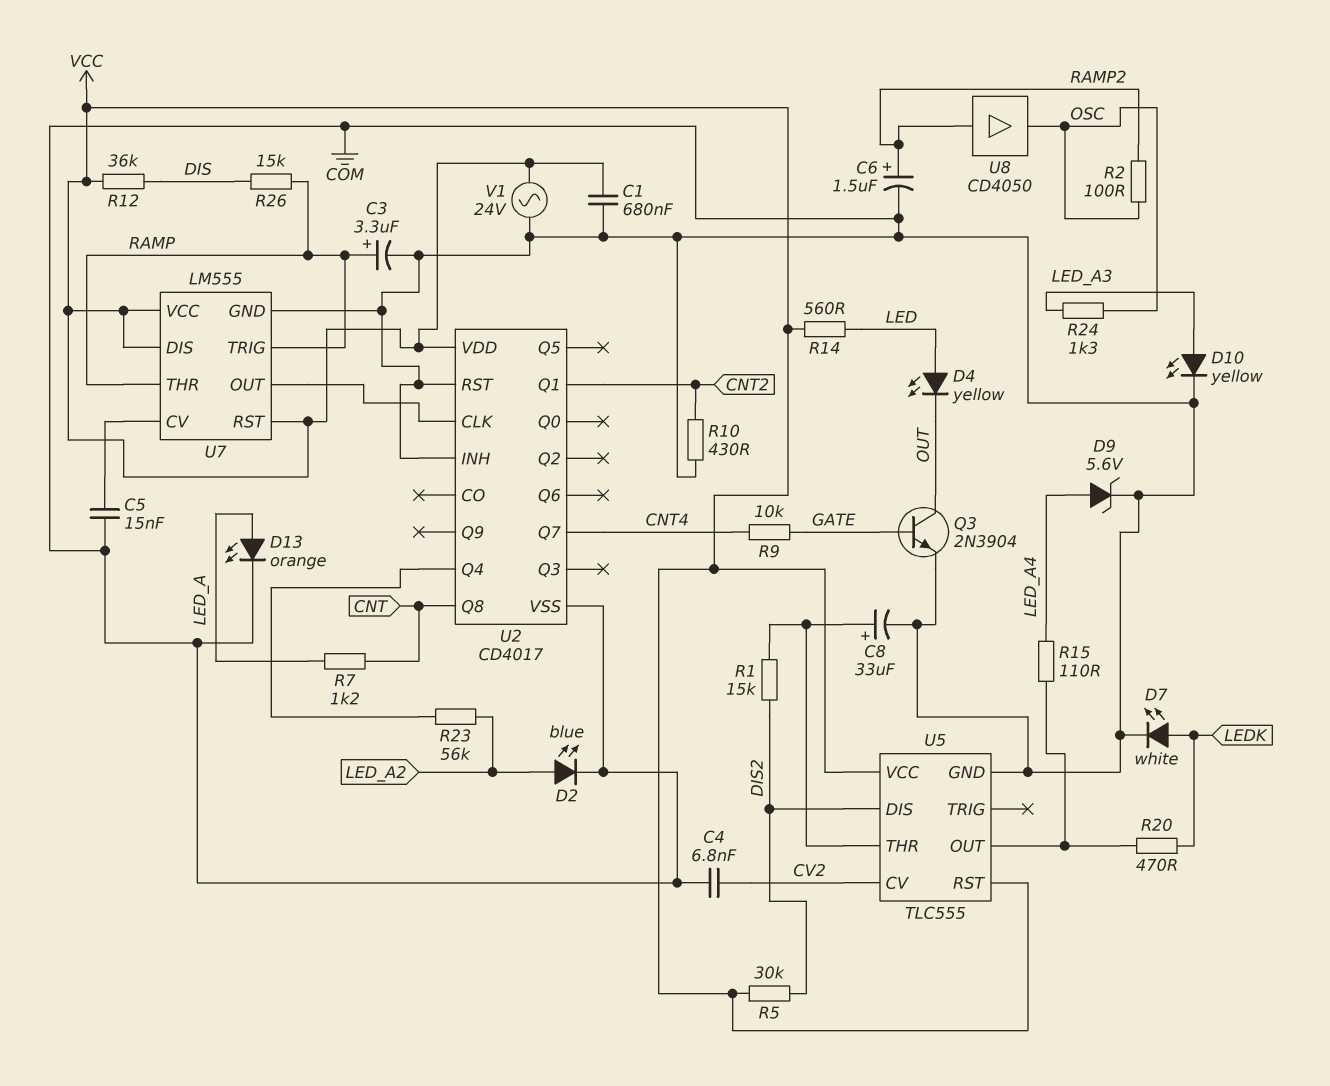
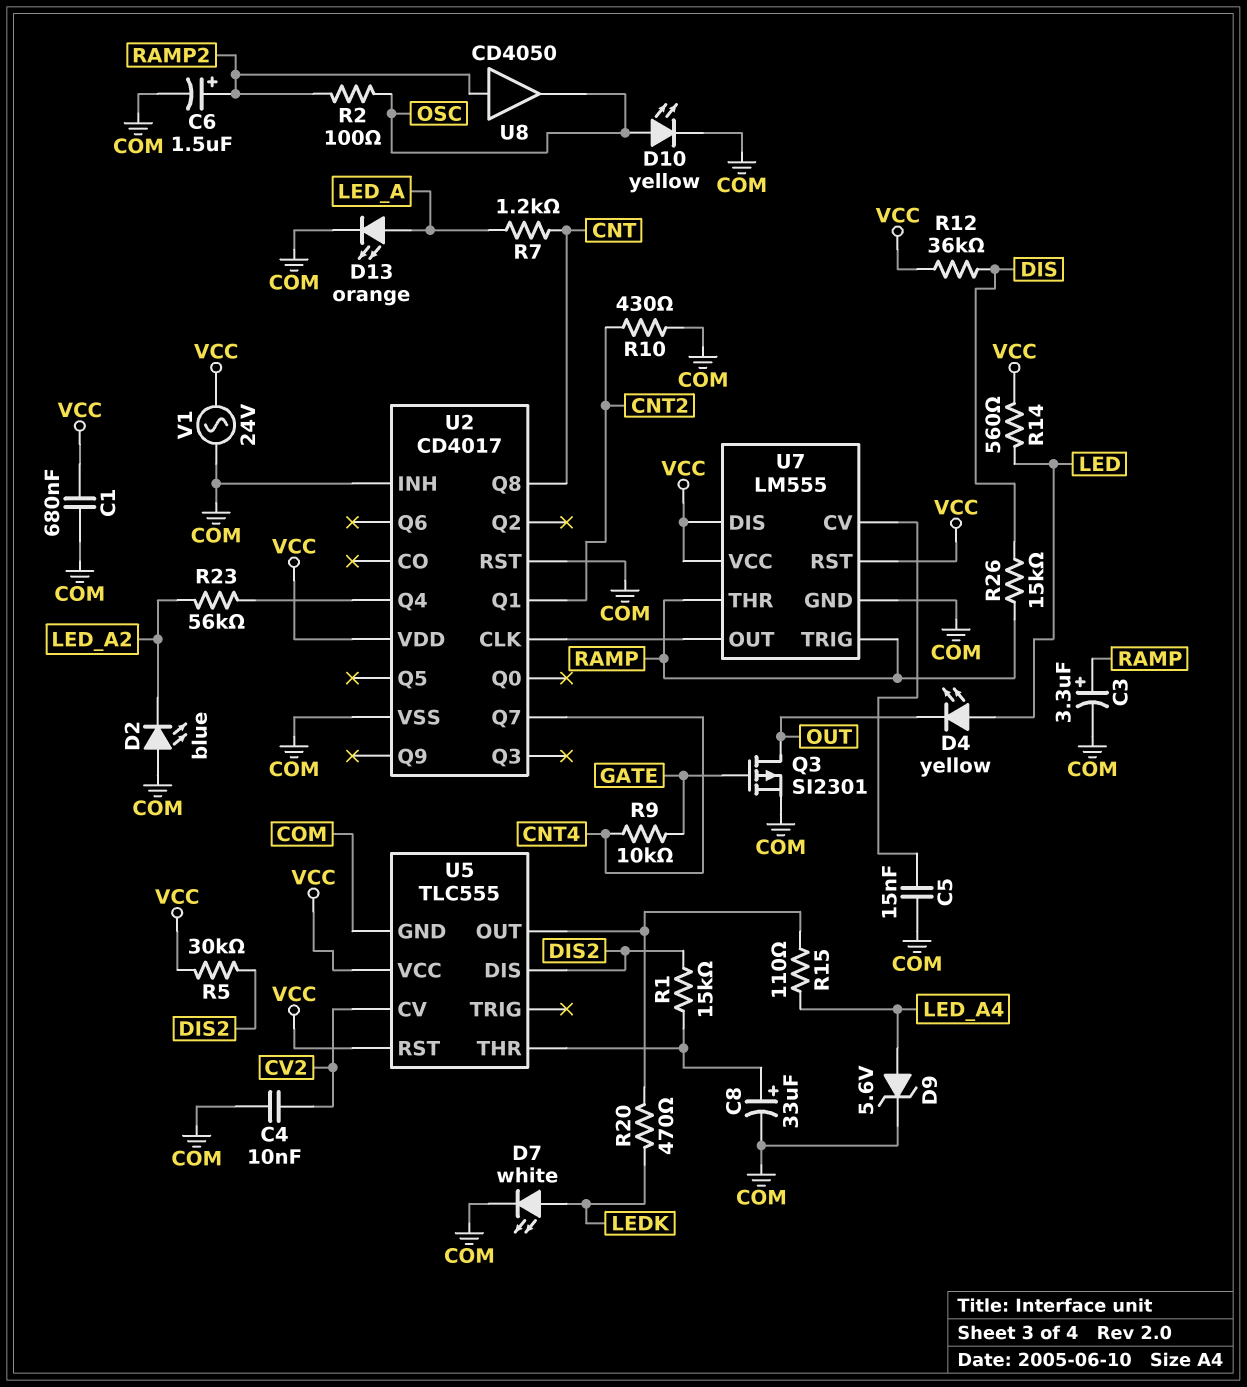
C4: 6.8nF (COM, CV2) -> 10nF (COM, CV2)
D2: LED blue (A LED_A2, K COM) -> LED blue (A COM, K LED_A2)
D10: LED yellow (A LED_A3, K COM) -> LED yellow (A OSC, K COM)
Q3: NPN 2N3904 (B GATE, C OUT, E COM) -> PMOS SI2301 (G GATE, D OUT, S COM)
R24: 1.3k (LED_A3, OSC) -> none

